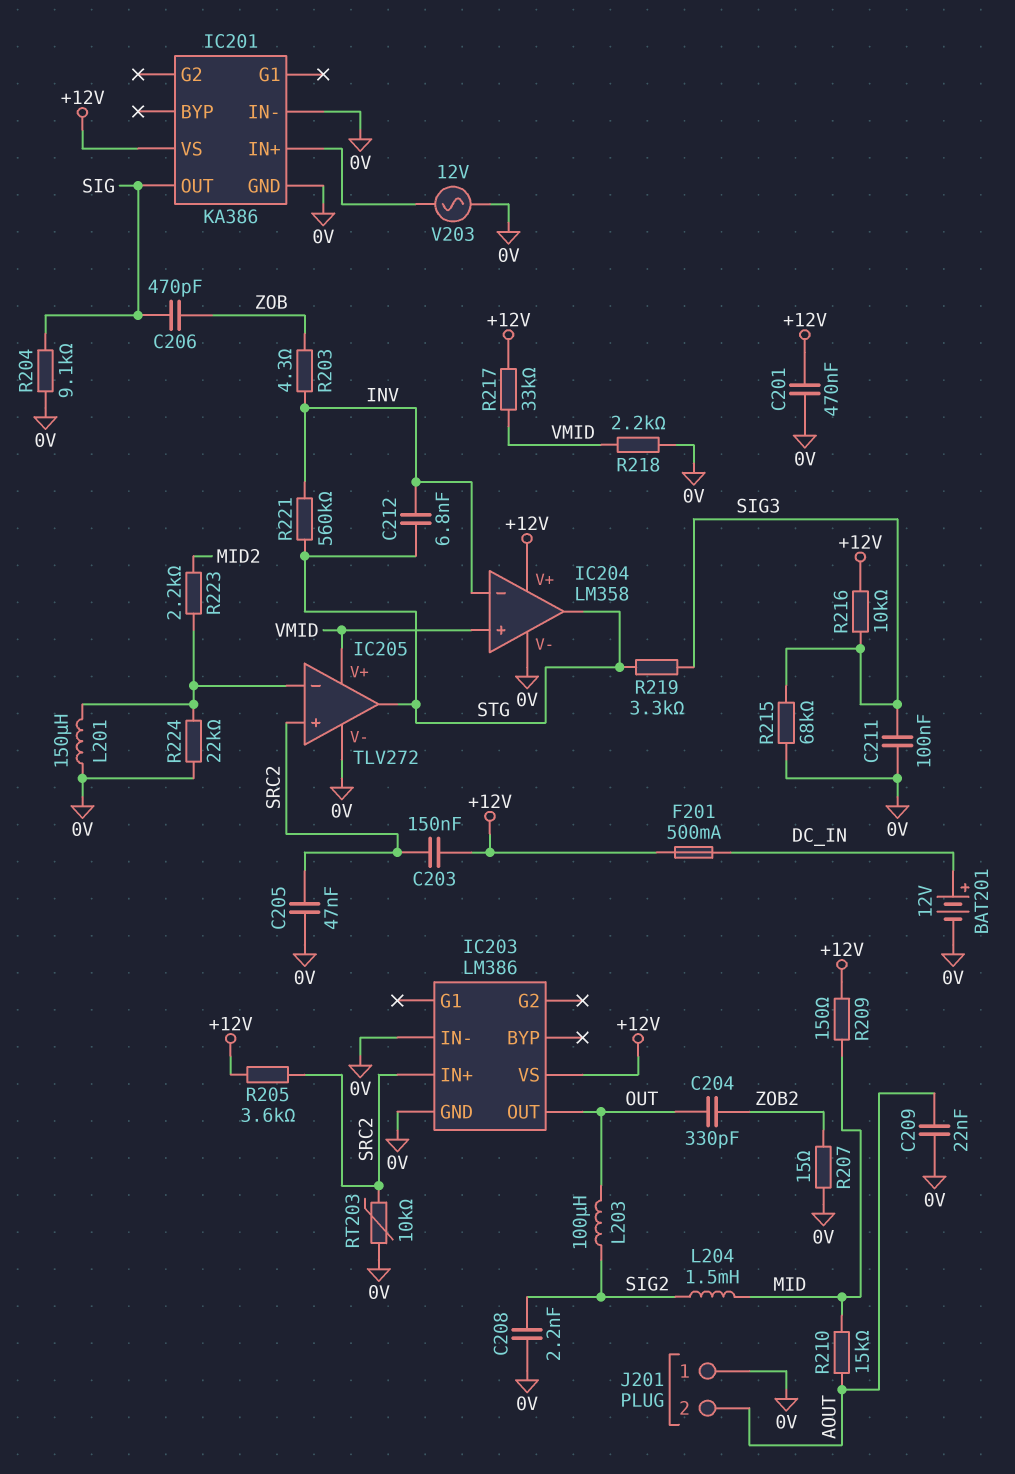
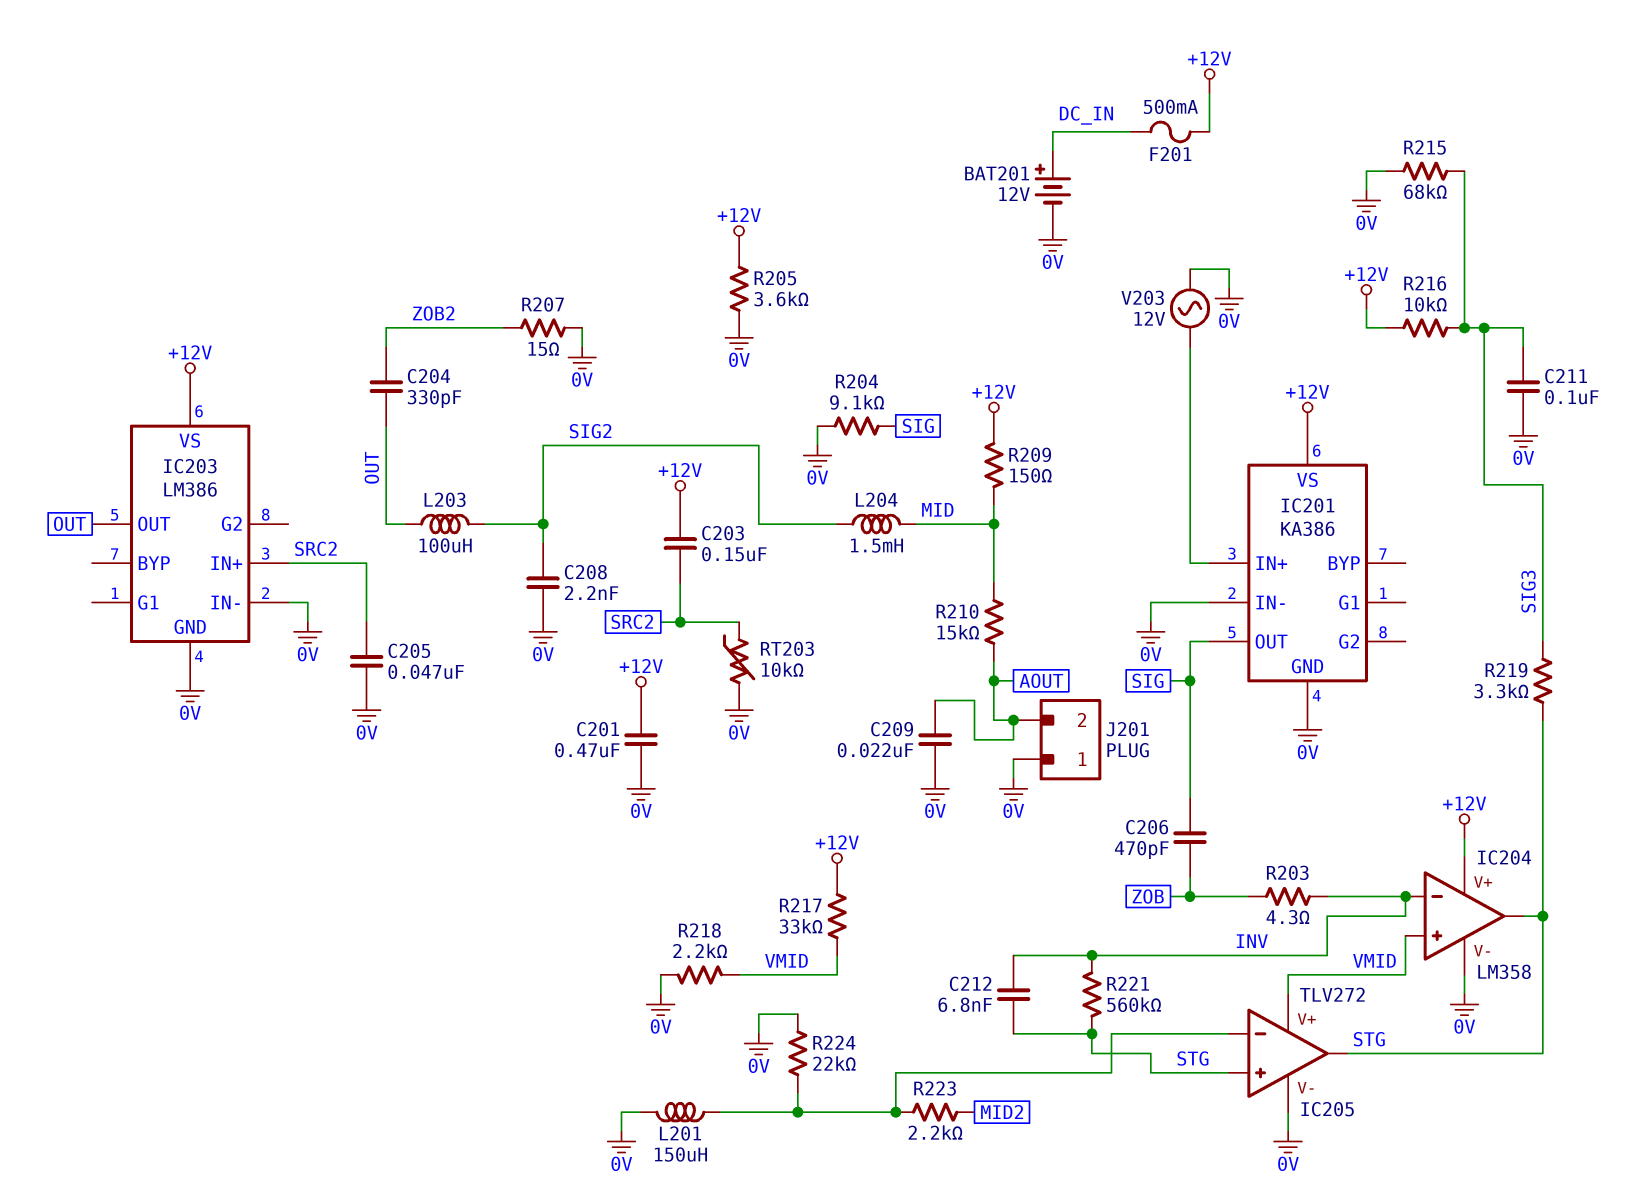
IC205 pin in+: SRC2 -> STG
R205: 3.6k (+12V, SRC2) -> 3.6k (+12V, 0V)

